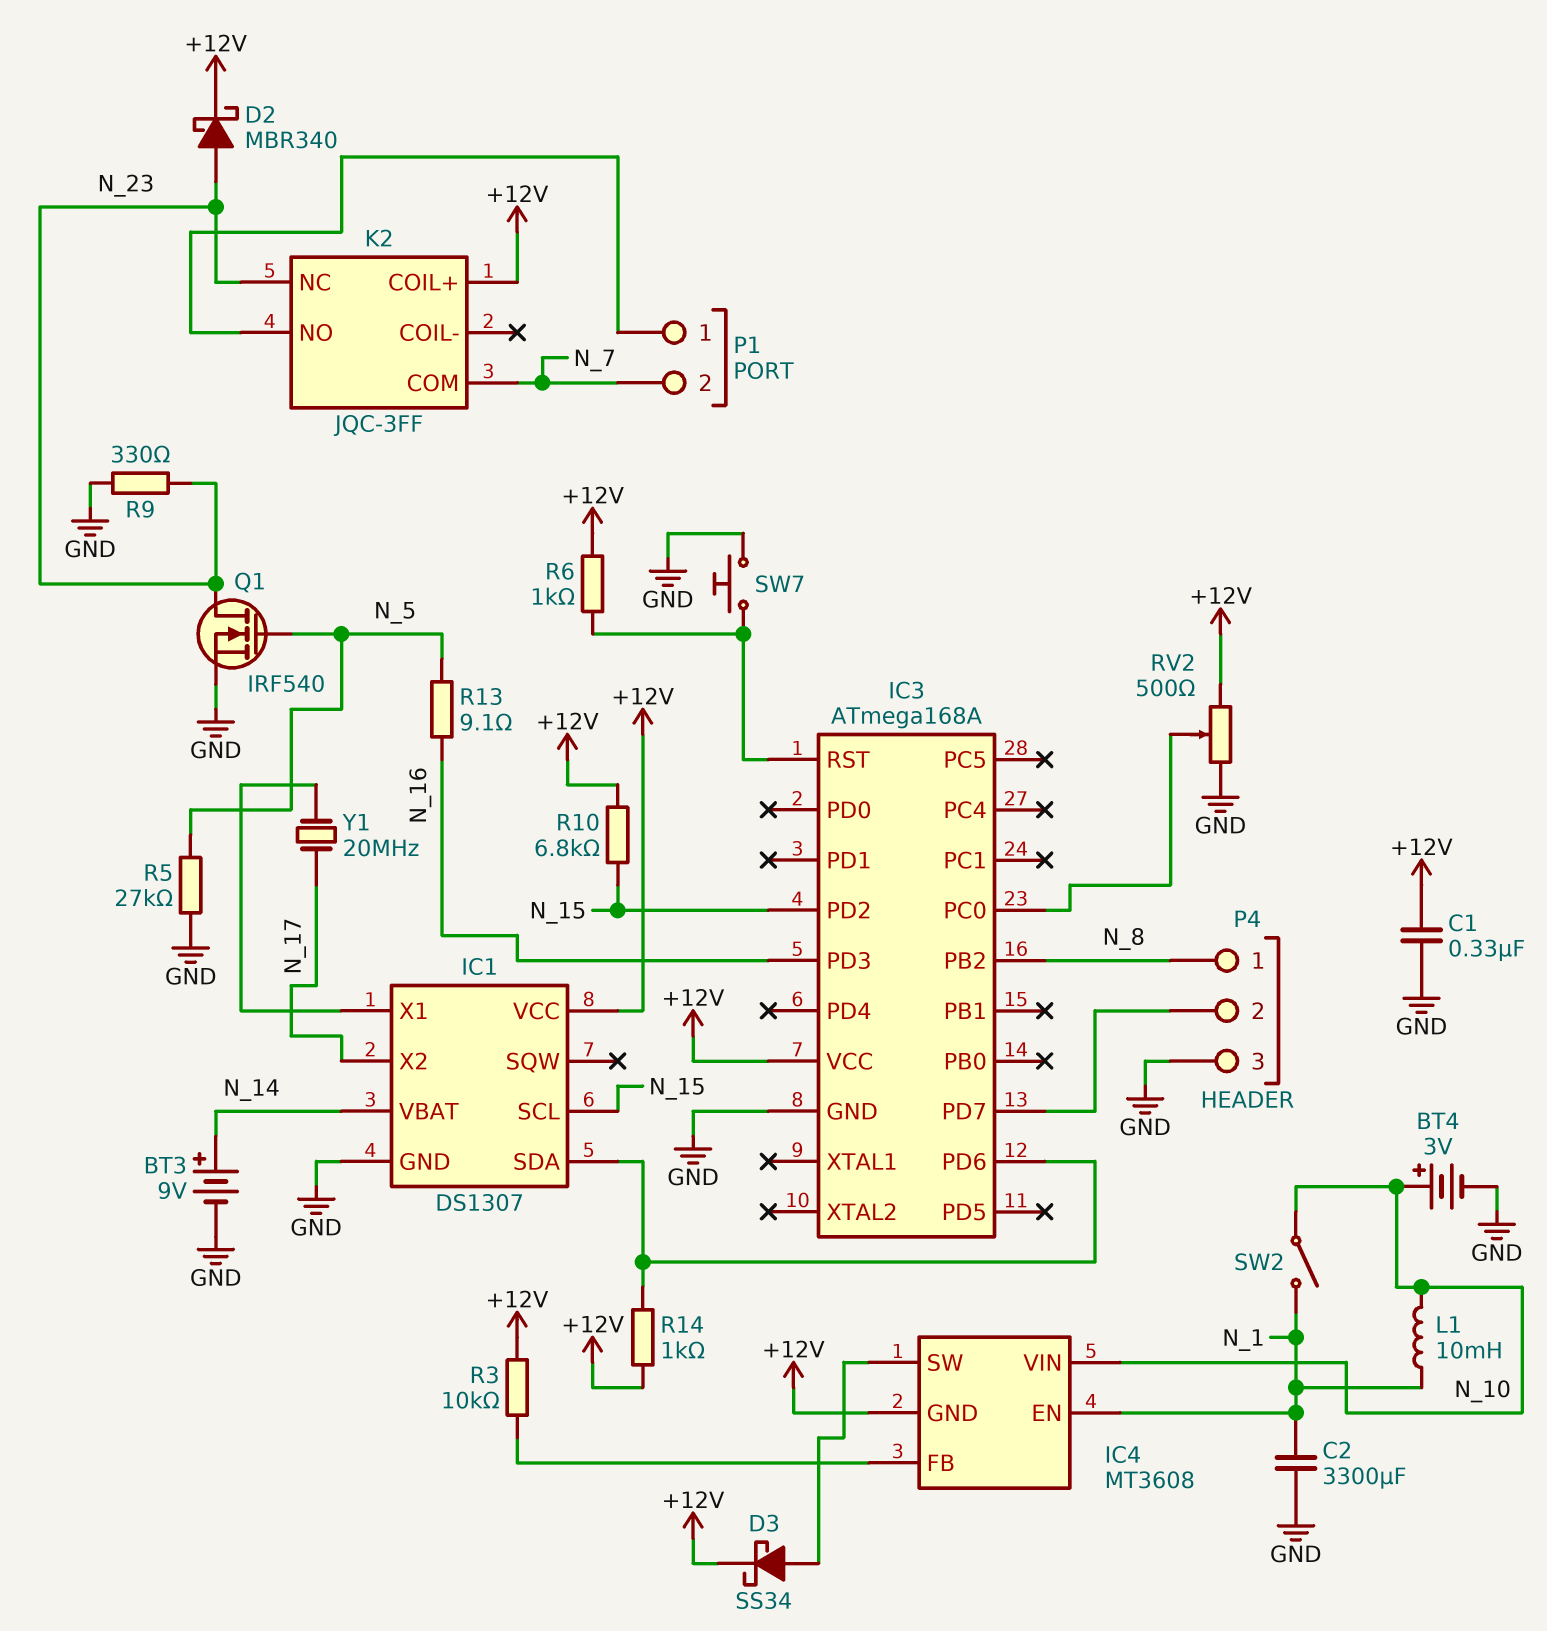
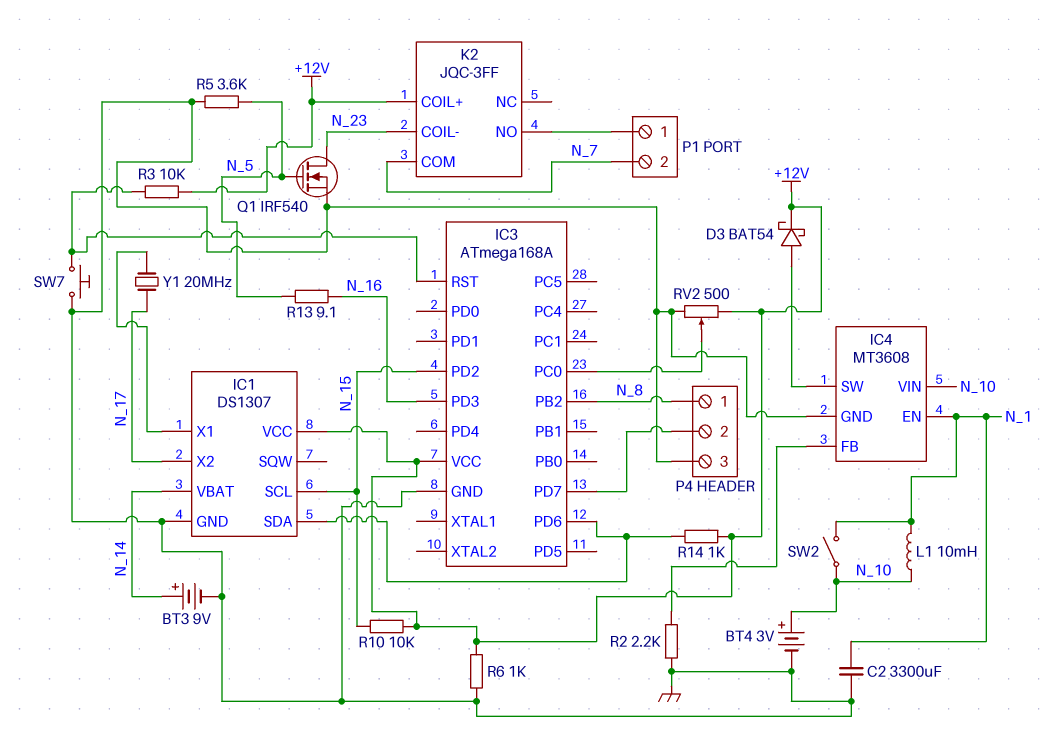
C1: 330nF (+12V, GND) -> none
D2: schottky MBR340 (A N_23, K +12V) -> none
D3: schottky SS34 (A IC4/SW, K +12V) -> schottky BAT54 (A IC4/SW, K +12V)
IC4 pin GND: +12V -> GND
K2 pin COIL-: none -> N_23
K2 pin NC: N_23 -> none
R2: none -> 2.2k (GND, IC4/FB)
R3: 10k (+12V, IC4/FB) -> 10k (+12V, IC3/RST)
R5: 27k (GND, N_5) -> 3.6k (GND, N_5)
R6: 1k (+12V, IC3/RST) -> 1k (+12V, GND)
R9: 330 (GND, N_23) -> none
R10: 6.8k (+12V, N_15) -> 10k (+12V, N_15)

